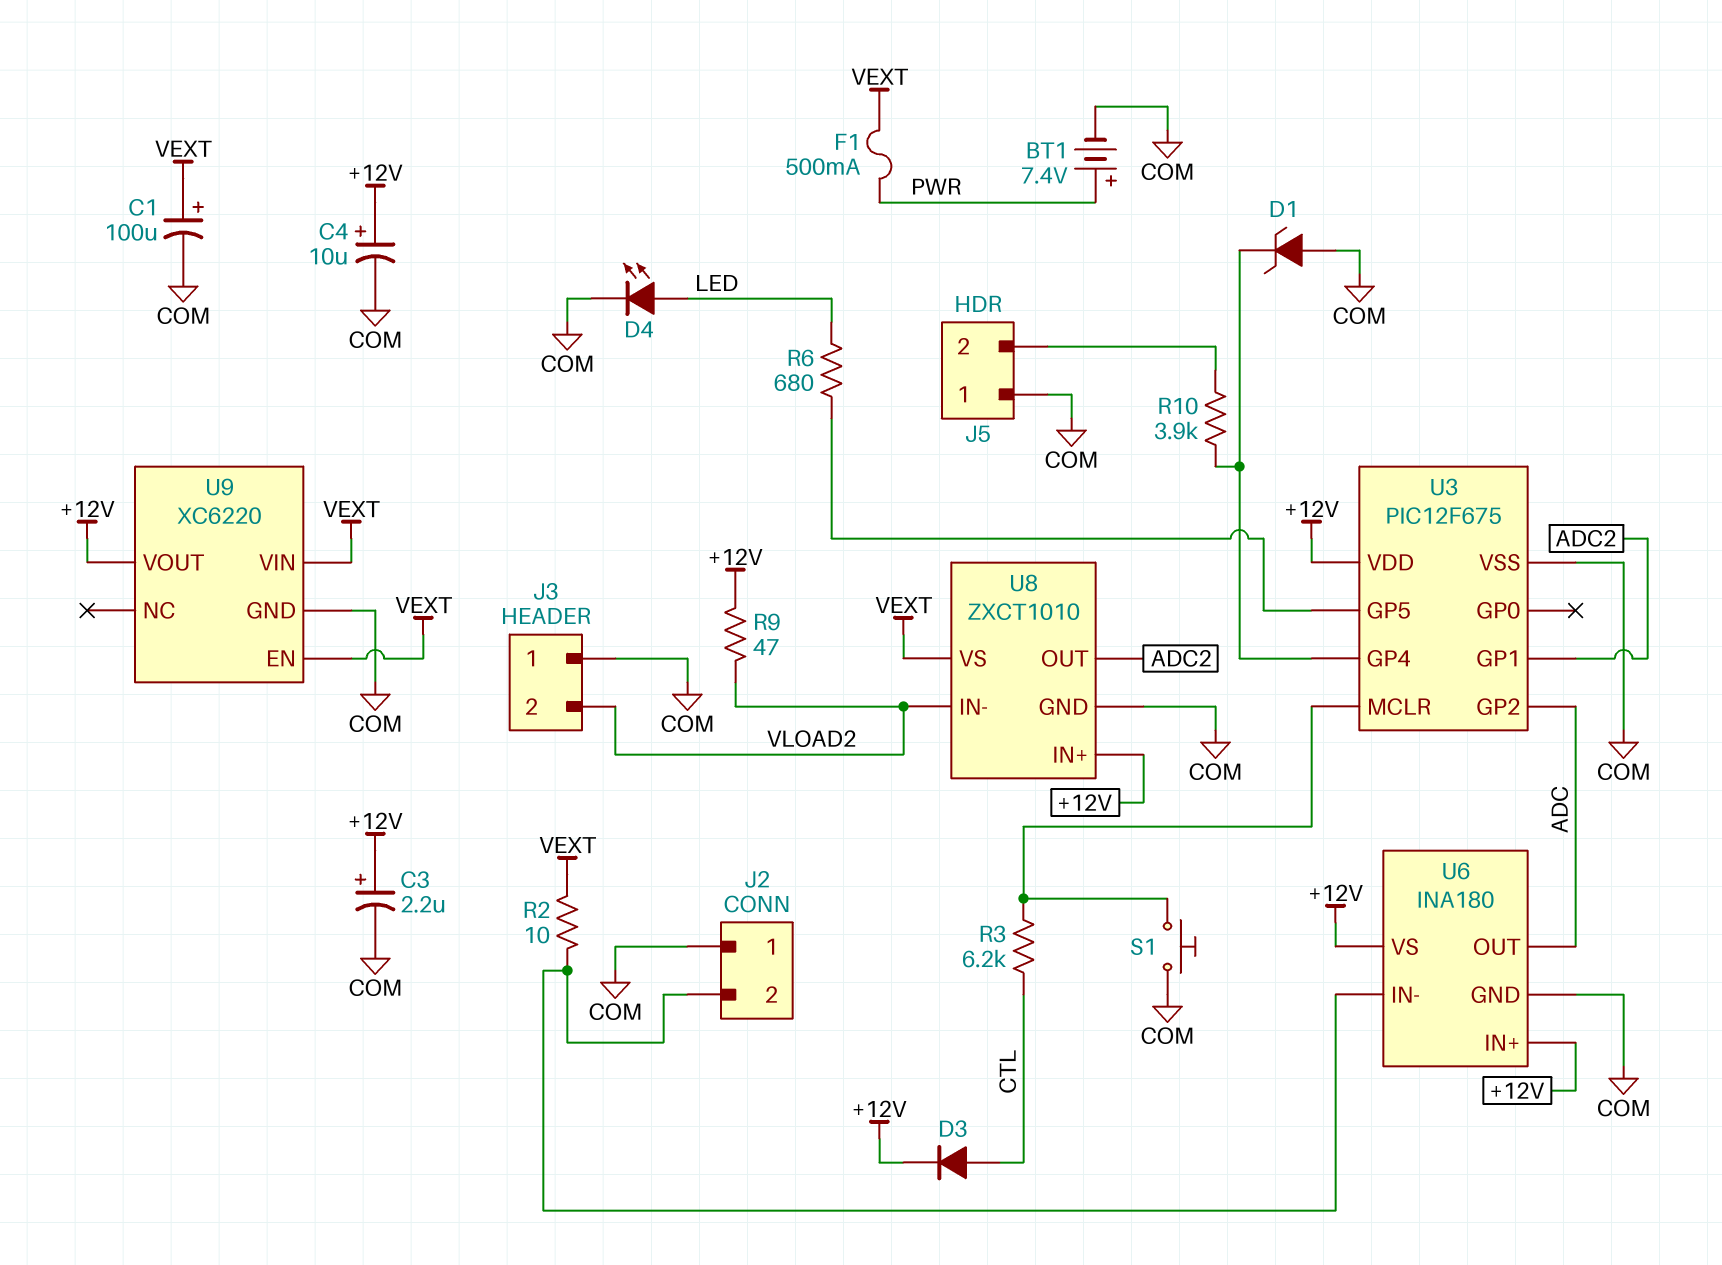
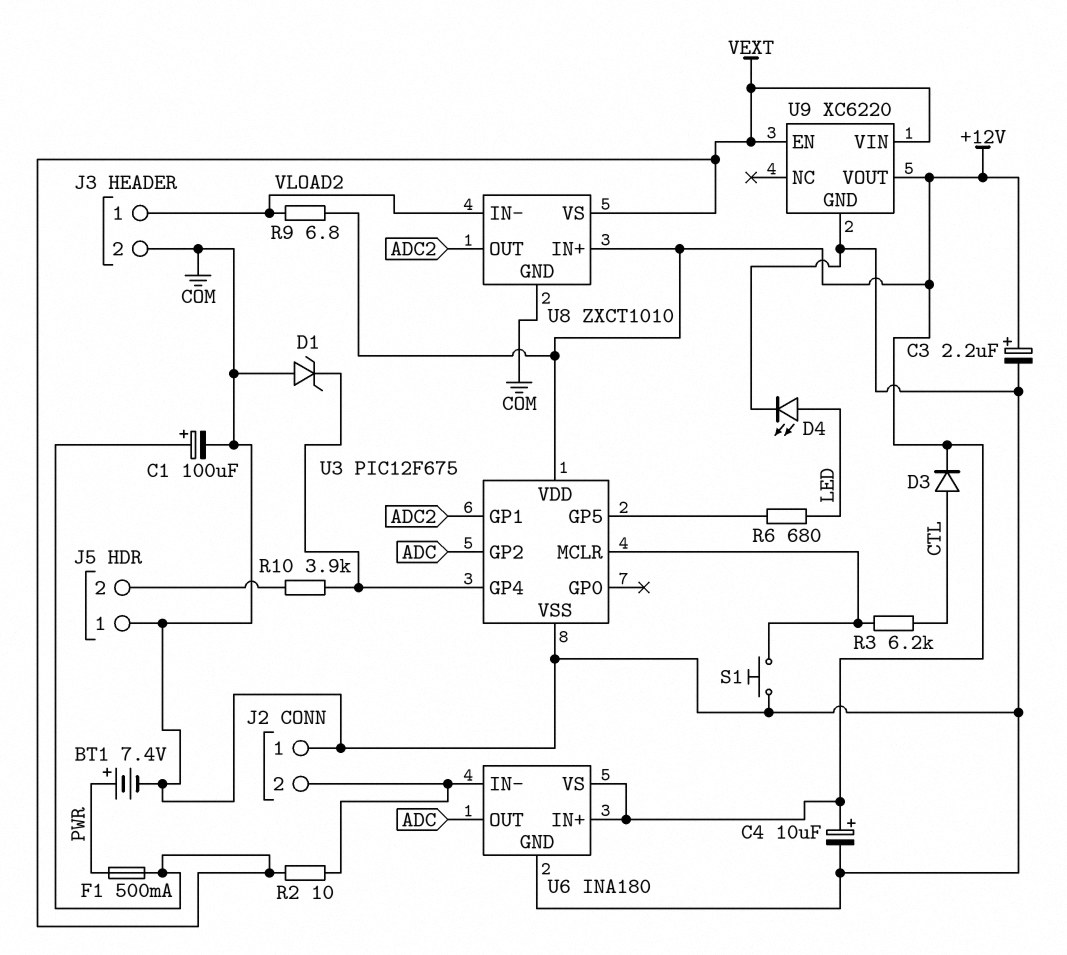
J3 pin 1: COM -> VLOAD2
J3 pin 2: VLOAD2 -> COM
R9: 47 (+12V, VLOAD2) -> 6.8 (+12V, VLOAD2)

